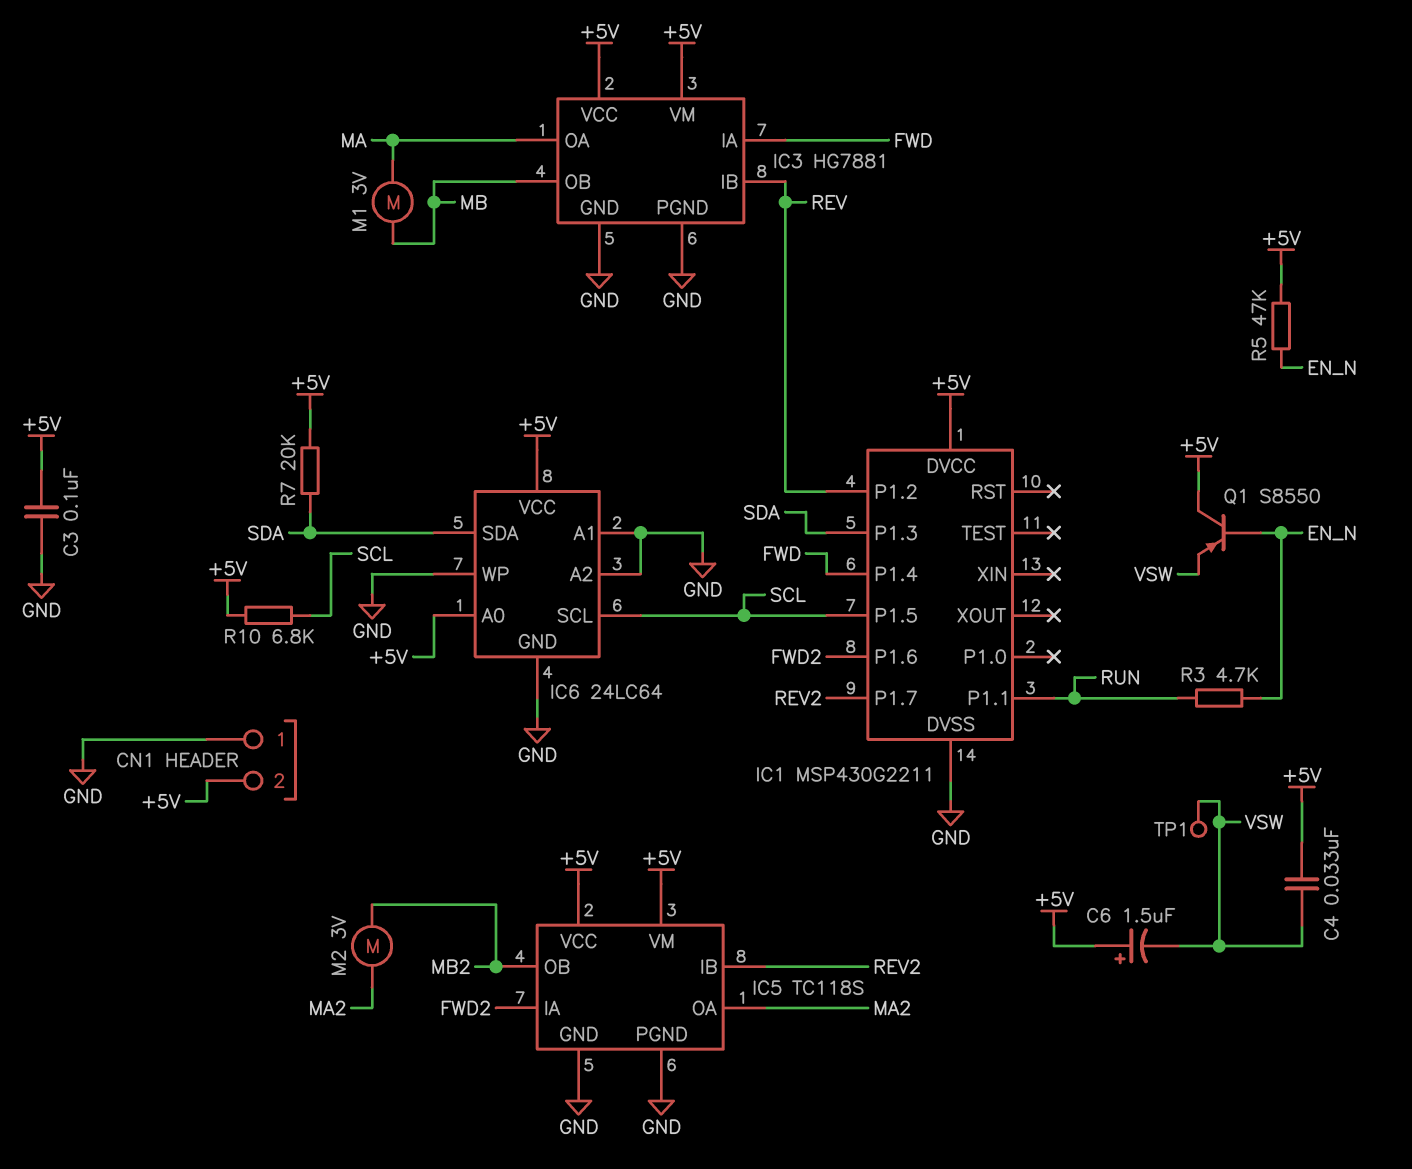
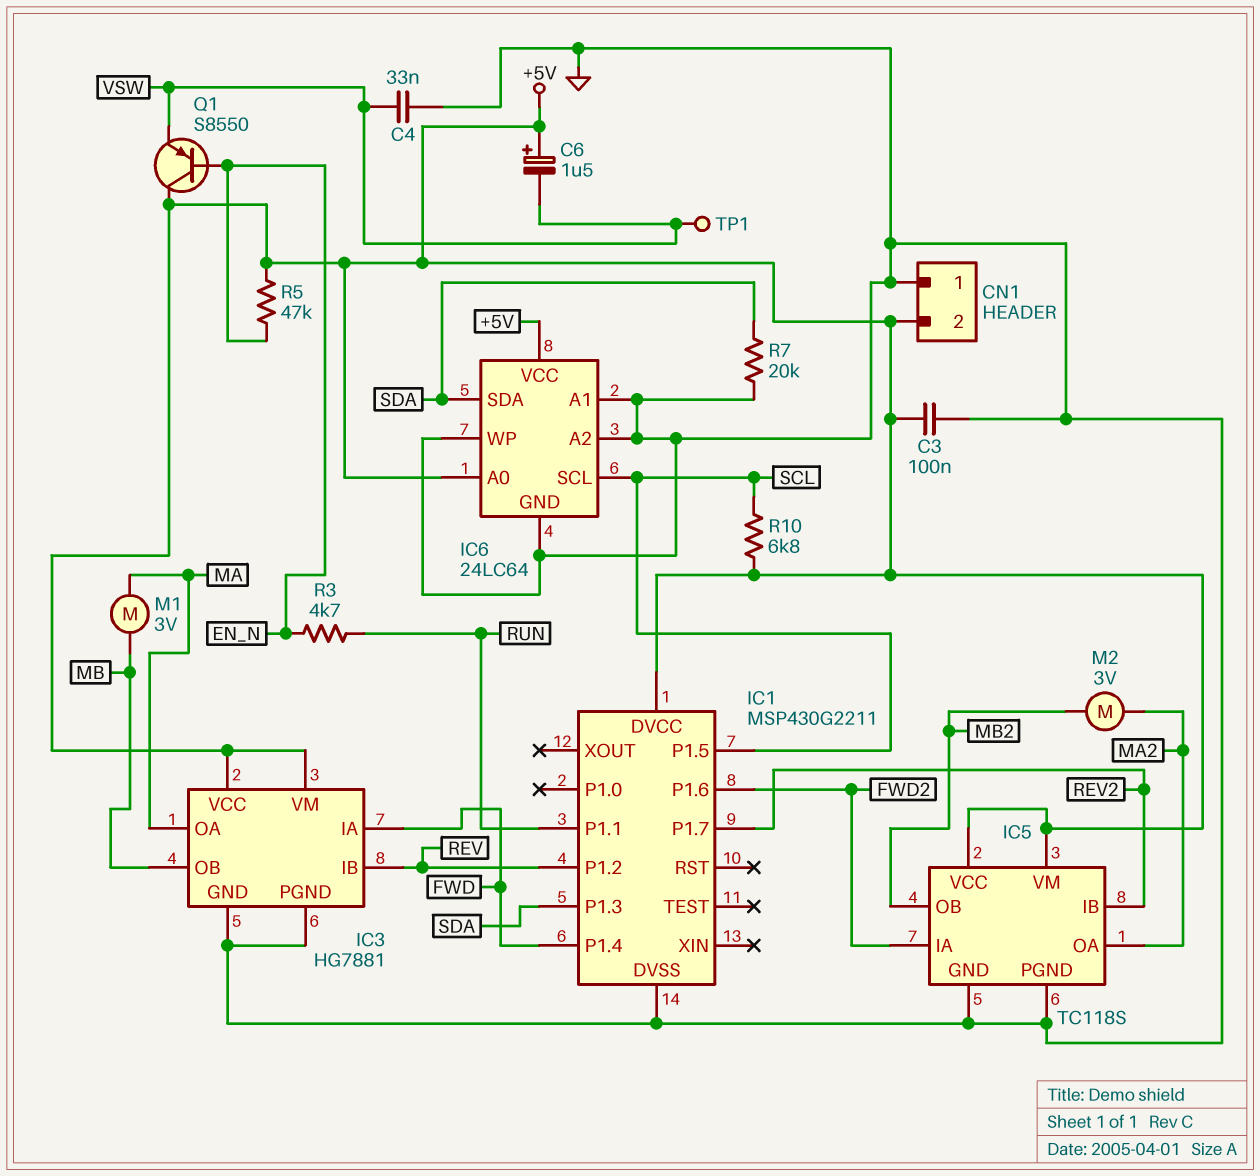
C4: 33nF (+5V, VSW) -> 33nF (GND, VSW)
R7: 20k (+5V, SDA) -> 20k (GND, SDA)

